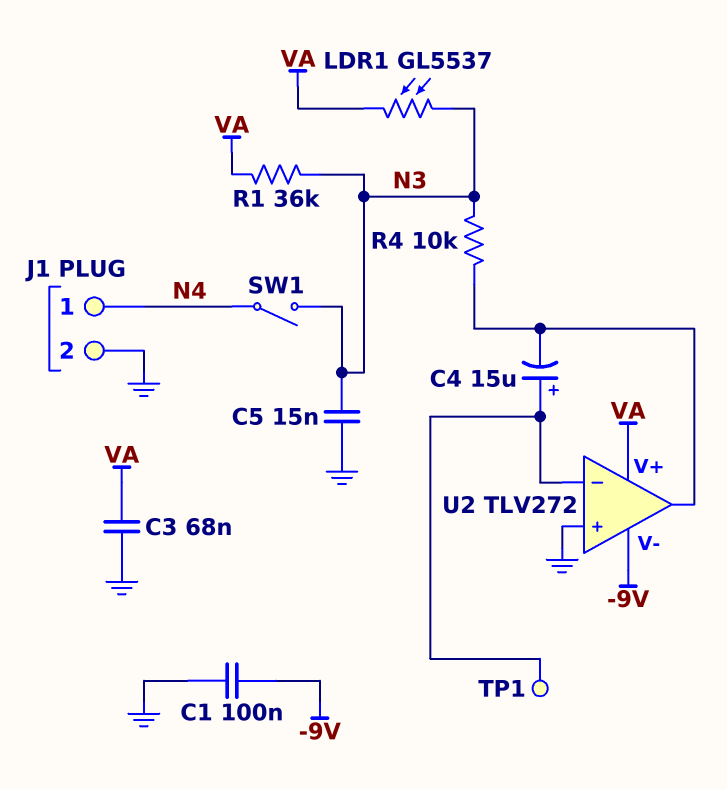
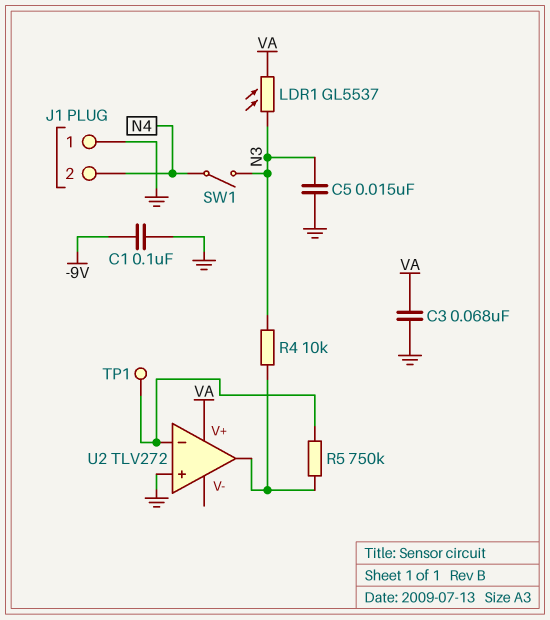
C4: 15uF (plus U2/in-, minus U2/out) -> none
J1 pin 1: N4 -> GND
J1 pin 2: GND -> N4
R1: 36k (N3, VA) -> none
R5: none -> 750k (U2/in-, U2/out)
U2 pin V-: -9V -> none

